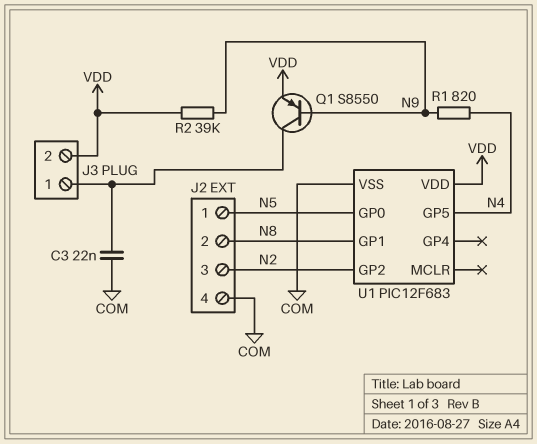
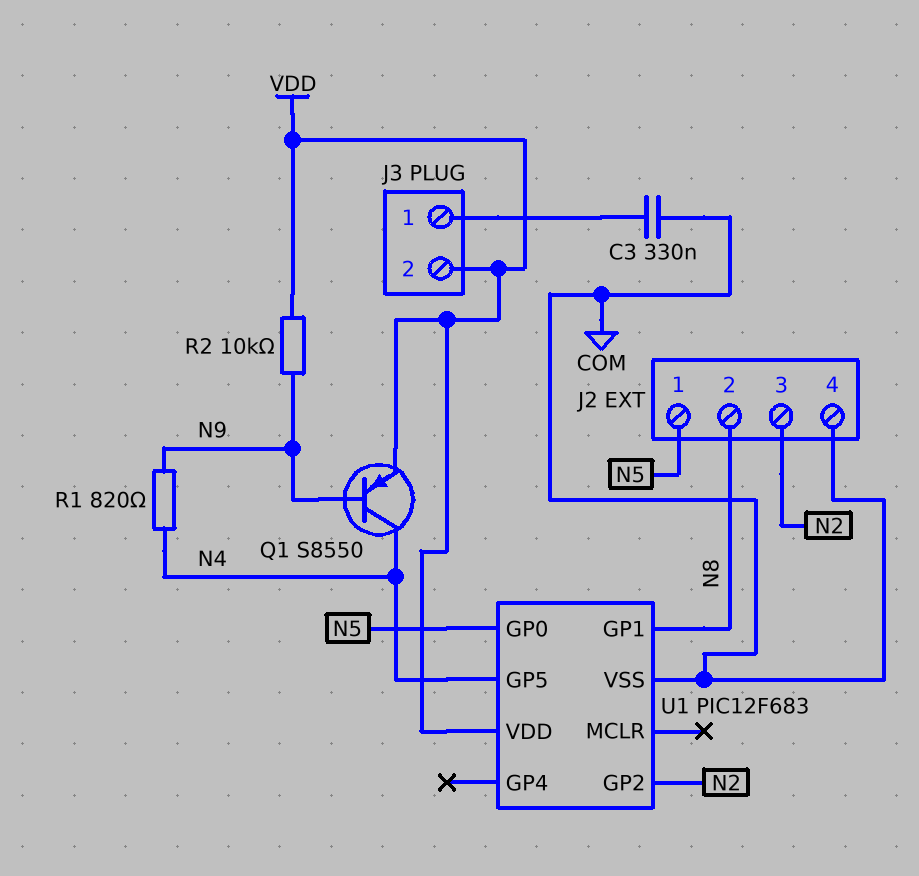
C3: 22nF (COM, J3/1) -> 330nF (COM, J3/1)
Q1: PNP S8550 (B N9, C J3/1, E VDD) -> PNP S8550 (B N9, C N4, E VDD)
R2: 39k (N9, VDD) -> 10k (N9, VDD)

